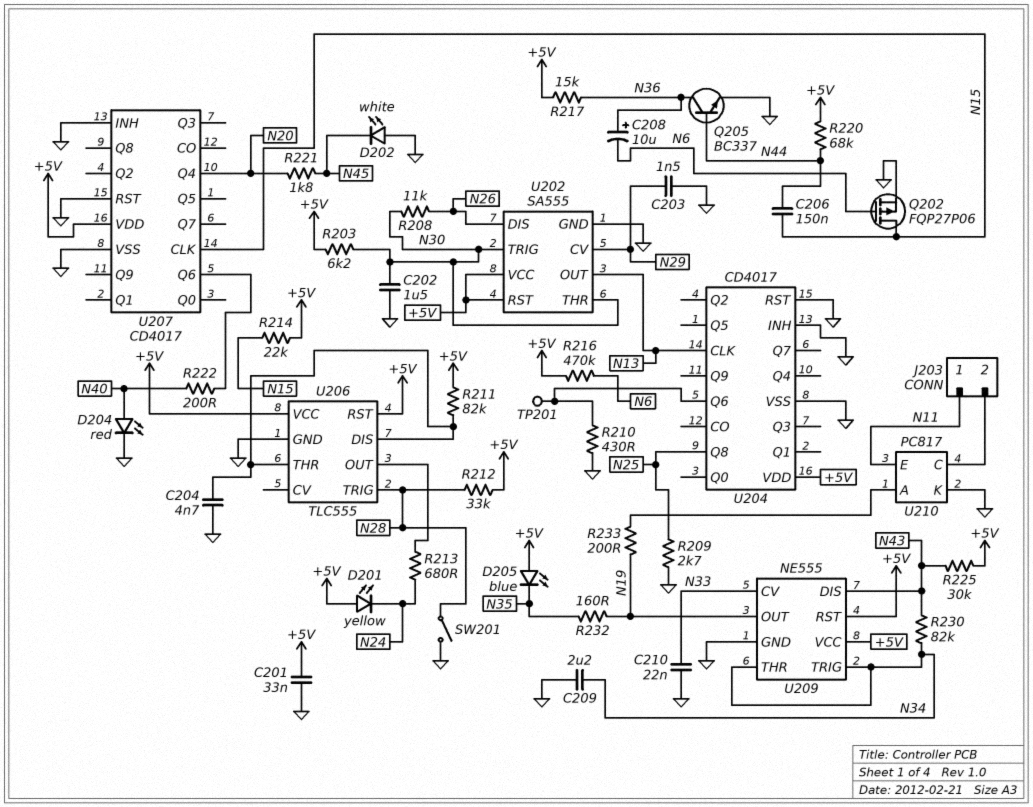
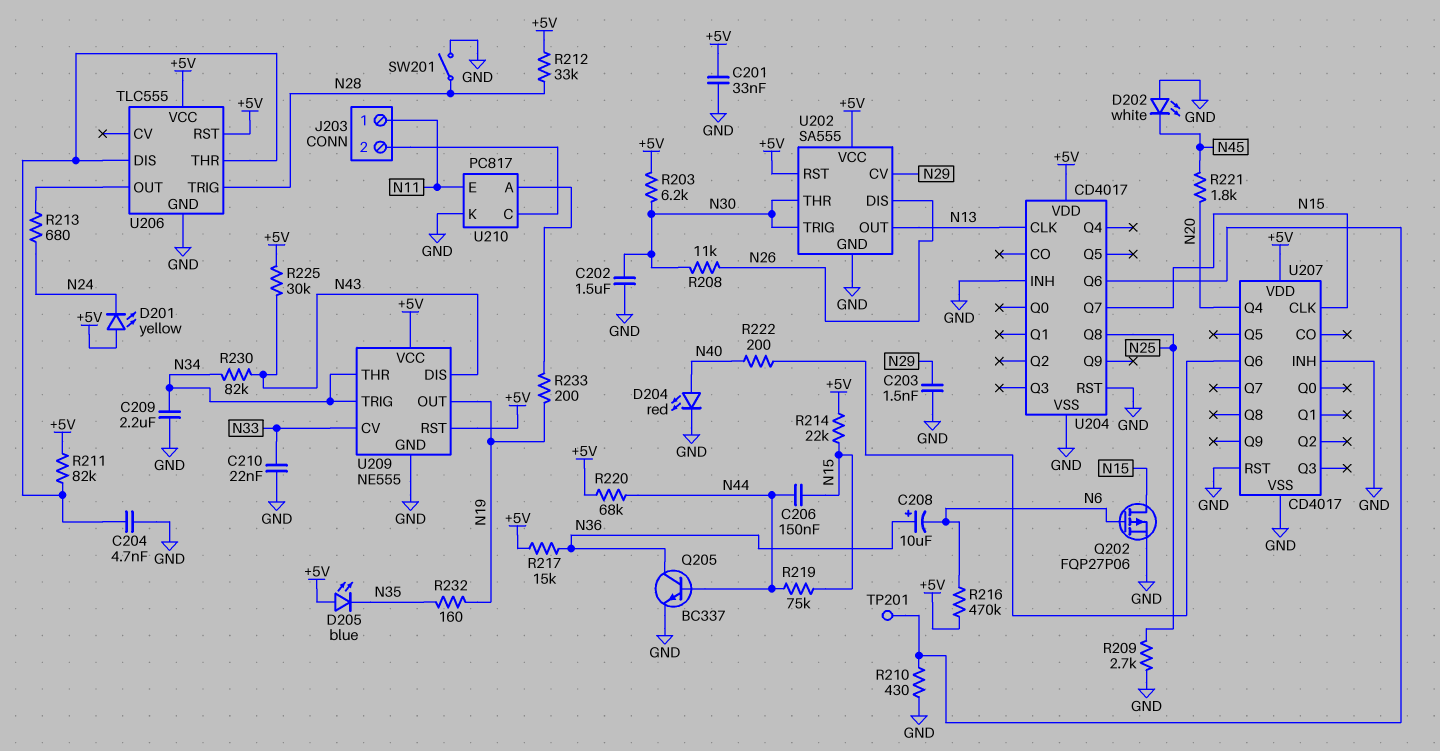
R219: none -> 75k (N15, N44)
U204 pin Q7: none -> N15

